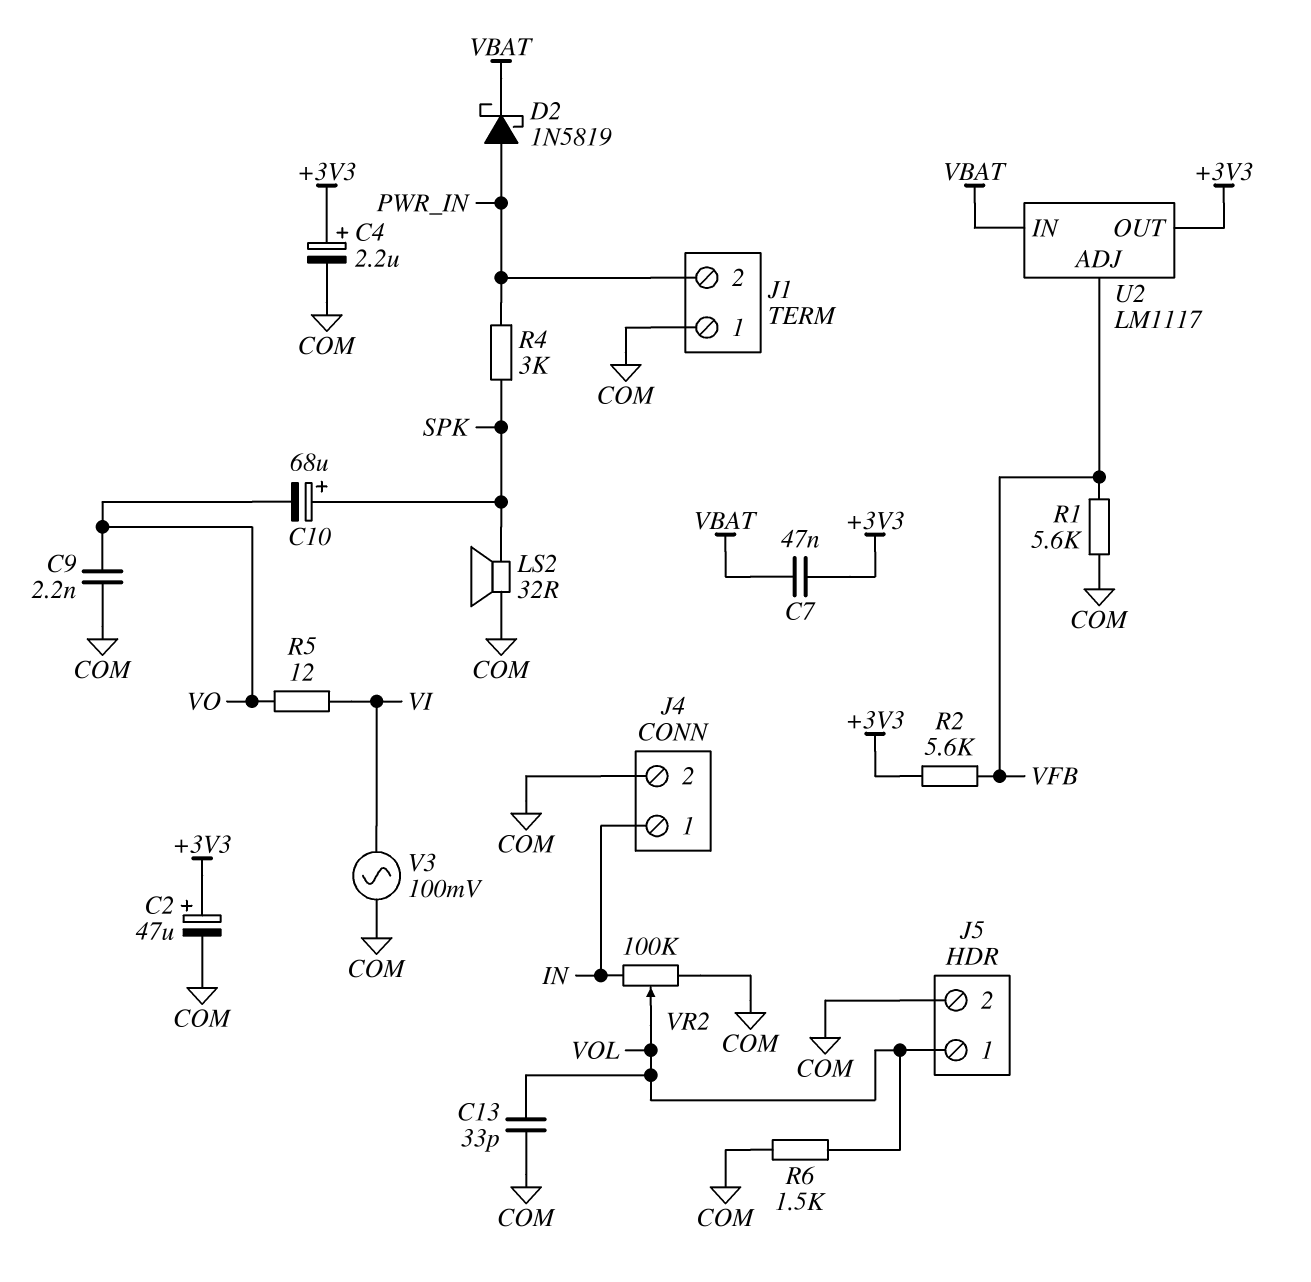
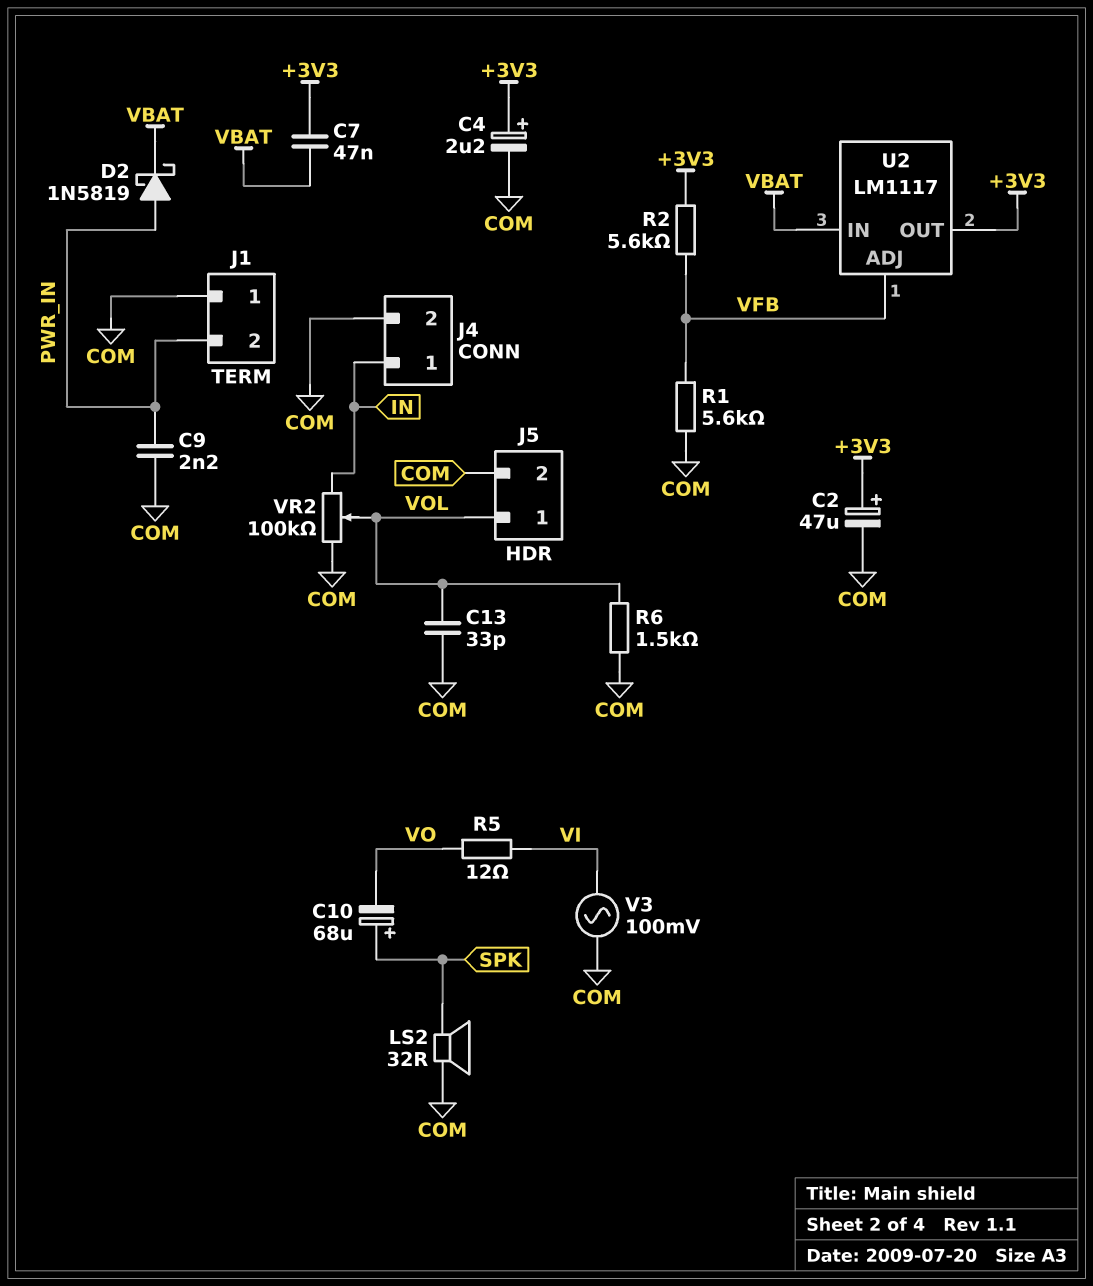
C9: 2.2nF (COM, VO) -> 2.2nF (COM, PWR_IN)
R4: 3k (PWR_IN, SPK) -> none

